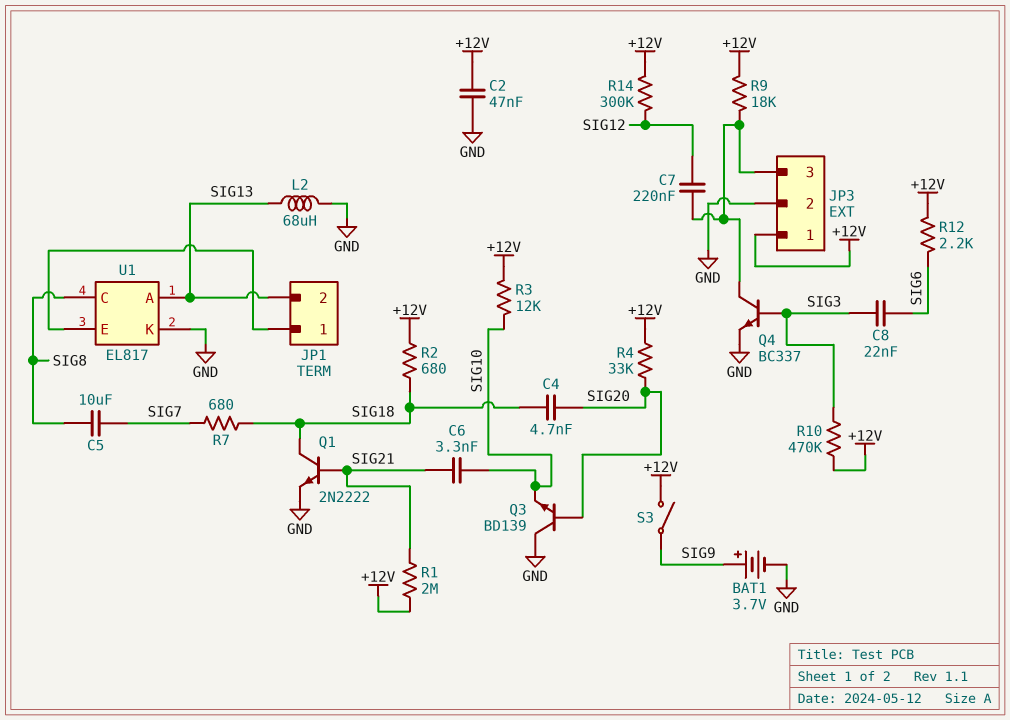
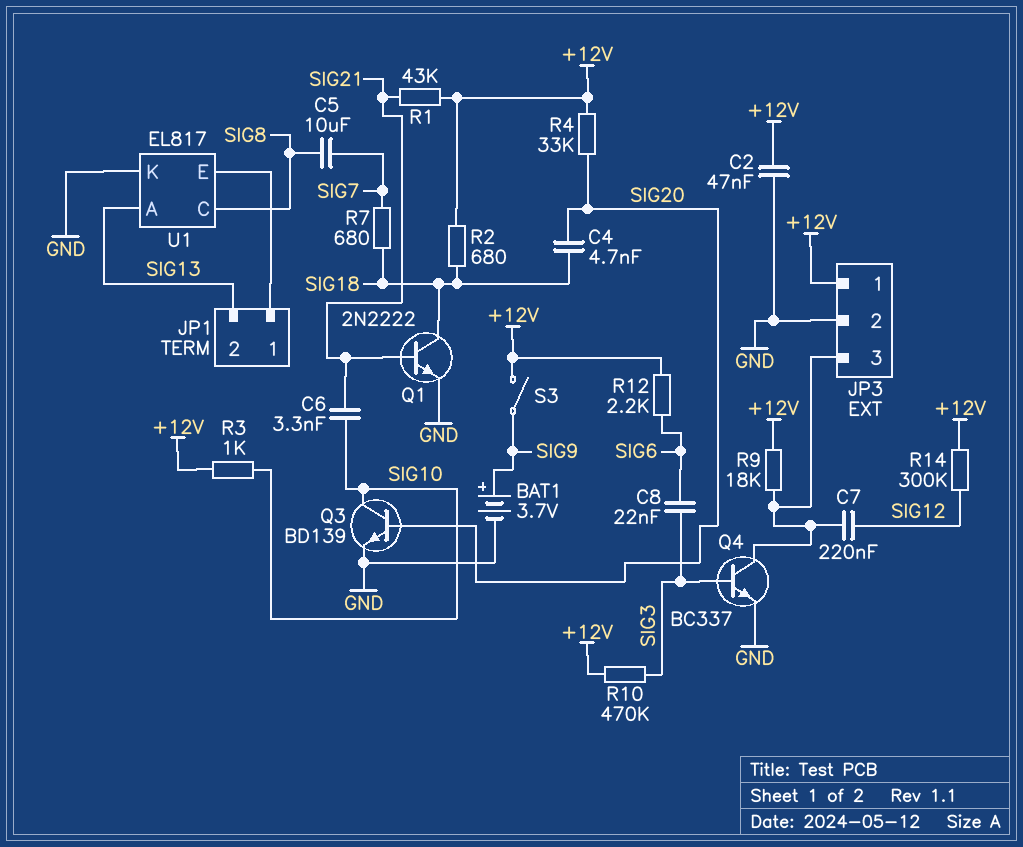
L2: 68uH (GND, SIG13) -> none
Q3: NPN BD139 (B SIG20, C GND, E SIG10) -> NPN BD139 (B SIG20, C SIG10, E GND)
R1: 2M (+12V, SIG21) -> 43k (+12V, SIG21)
R3: 12k (+12V, SIG10) -> 1k (+12V, SIG10)

